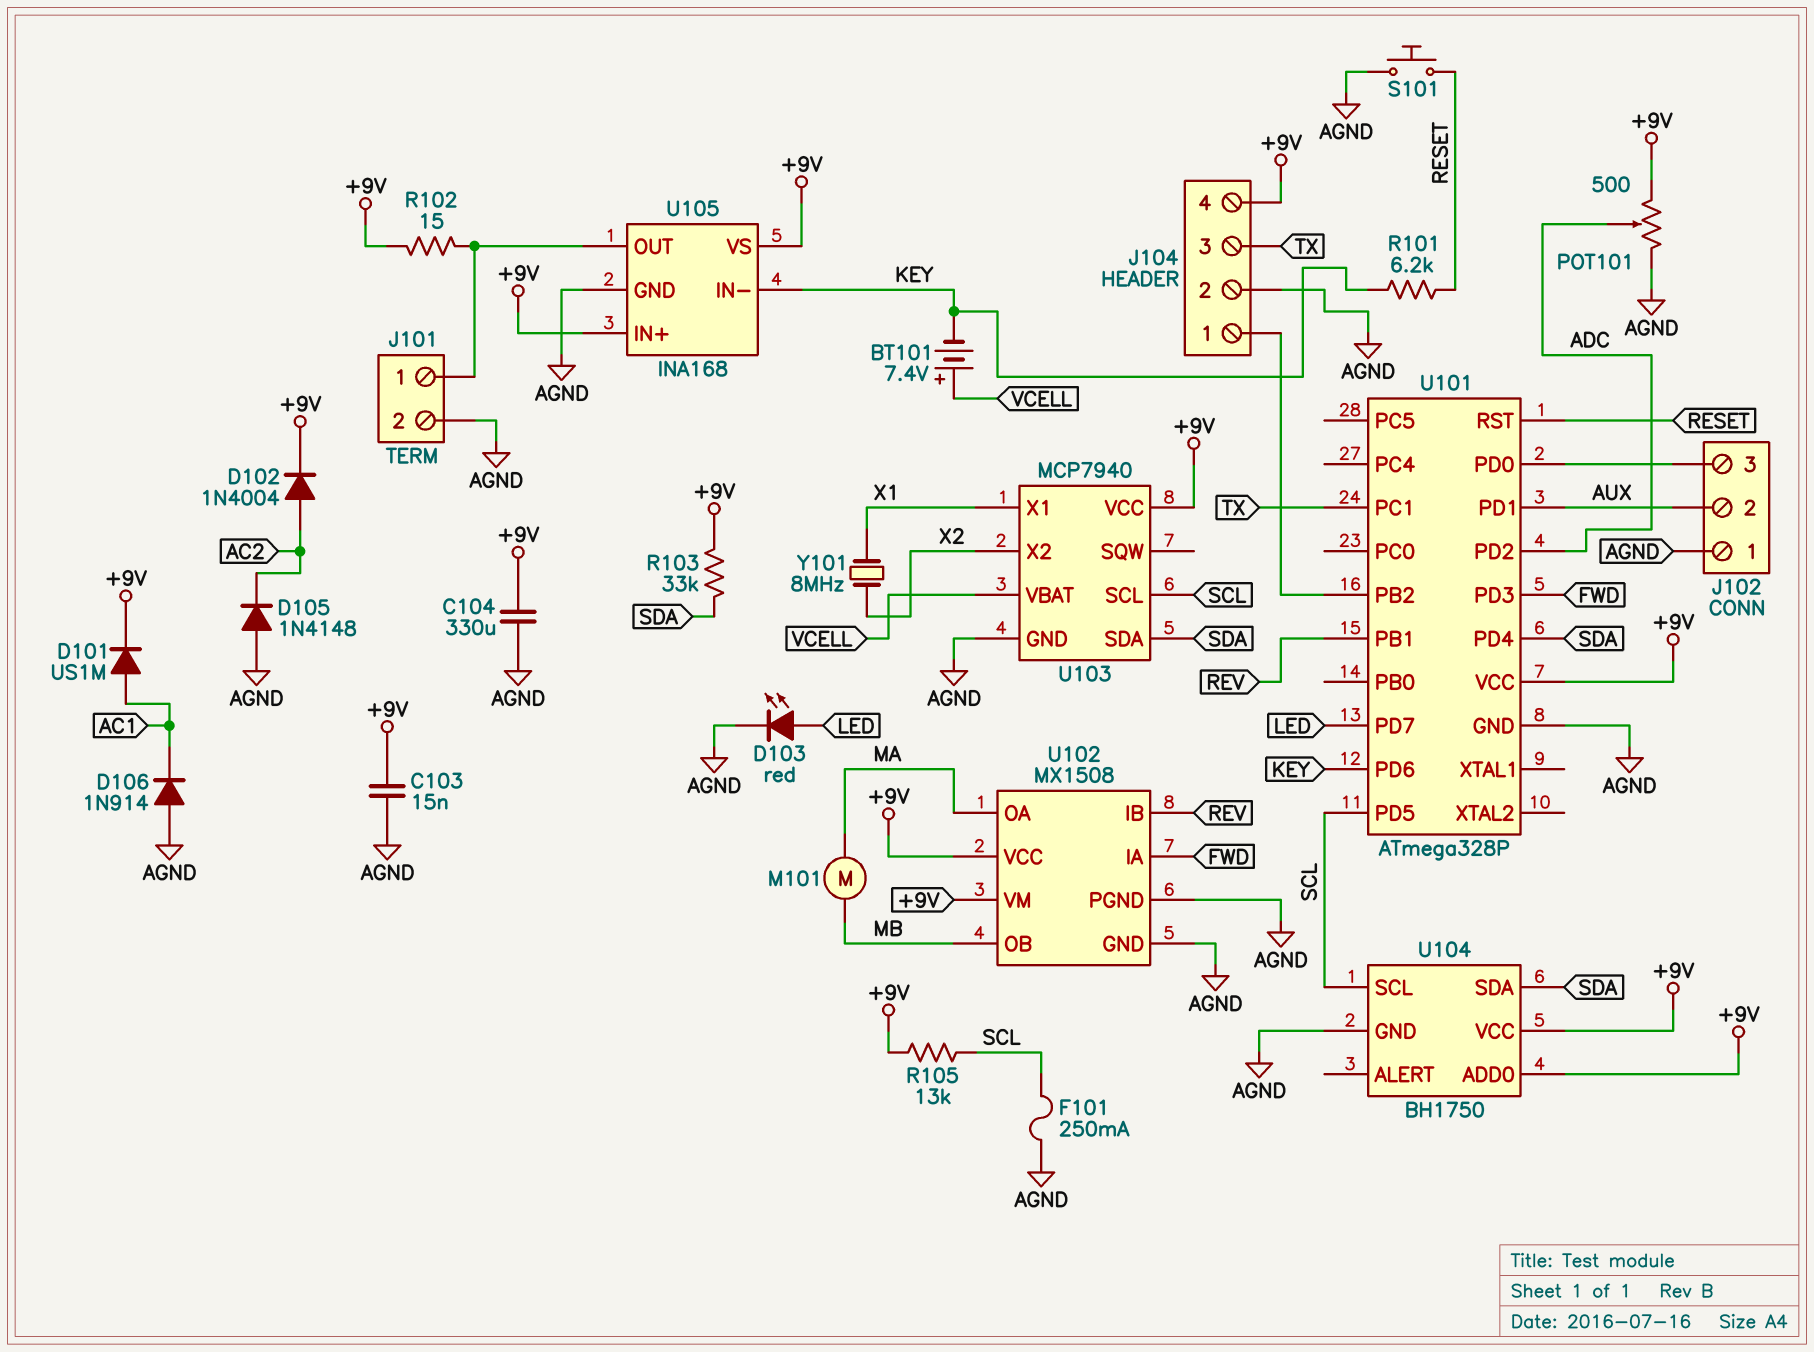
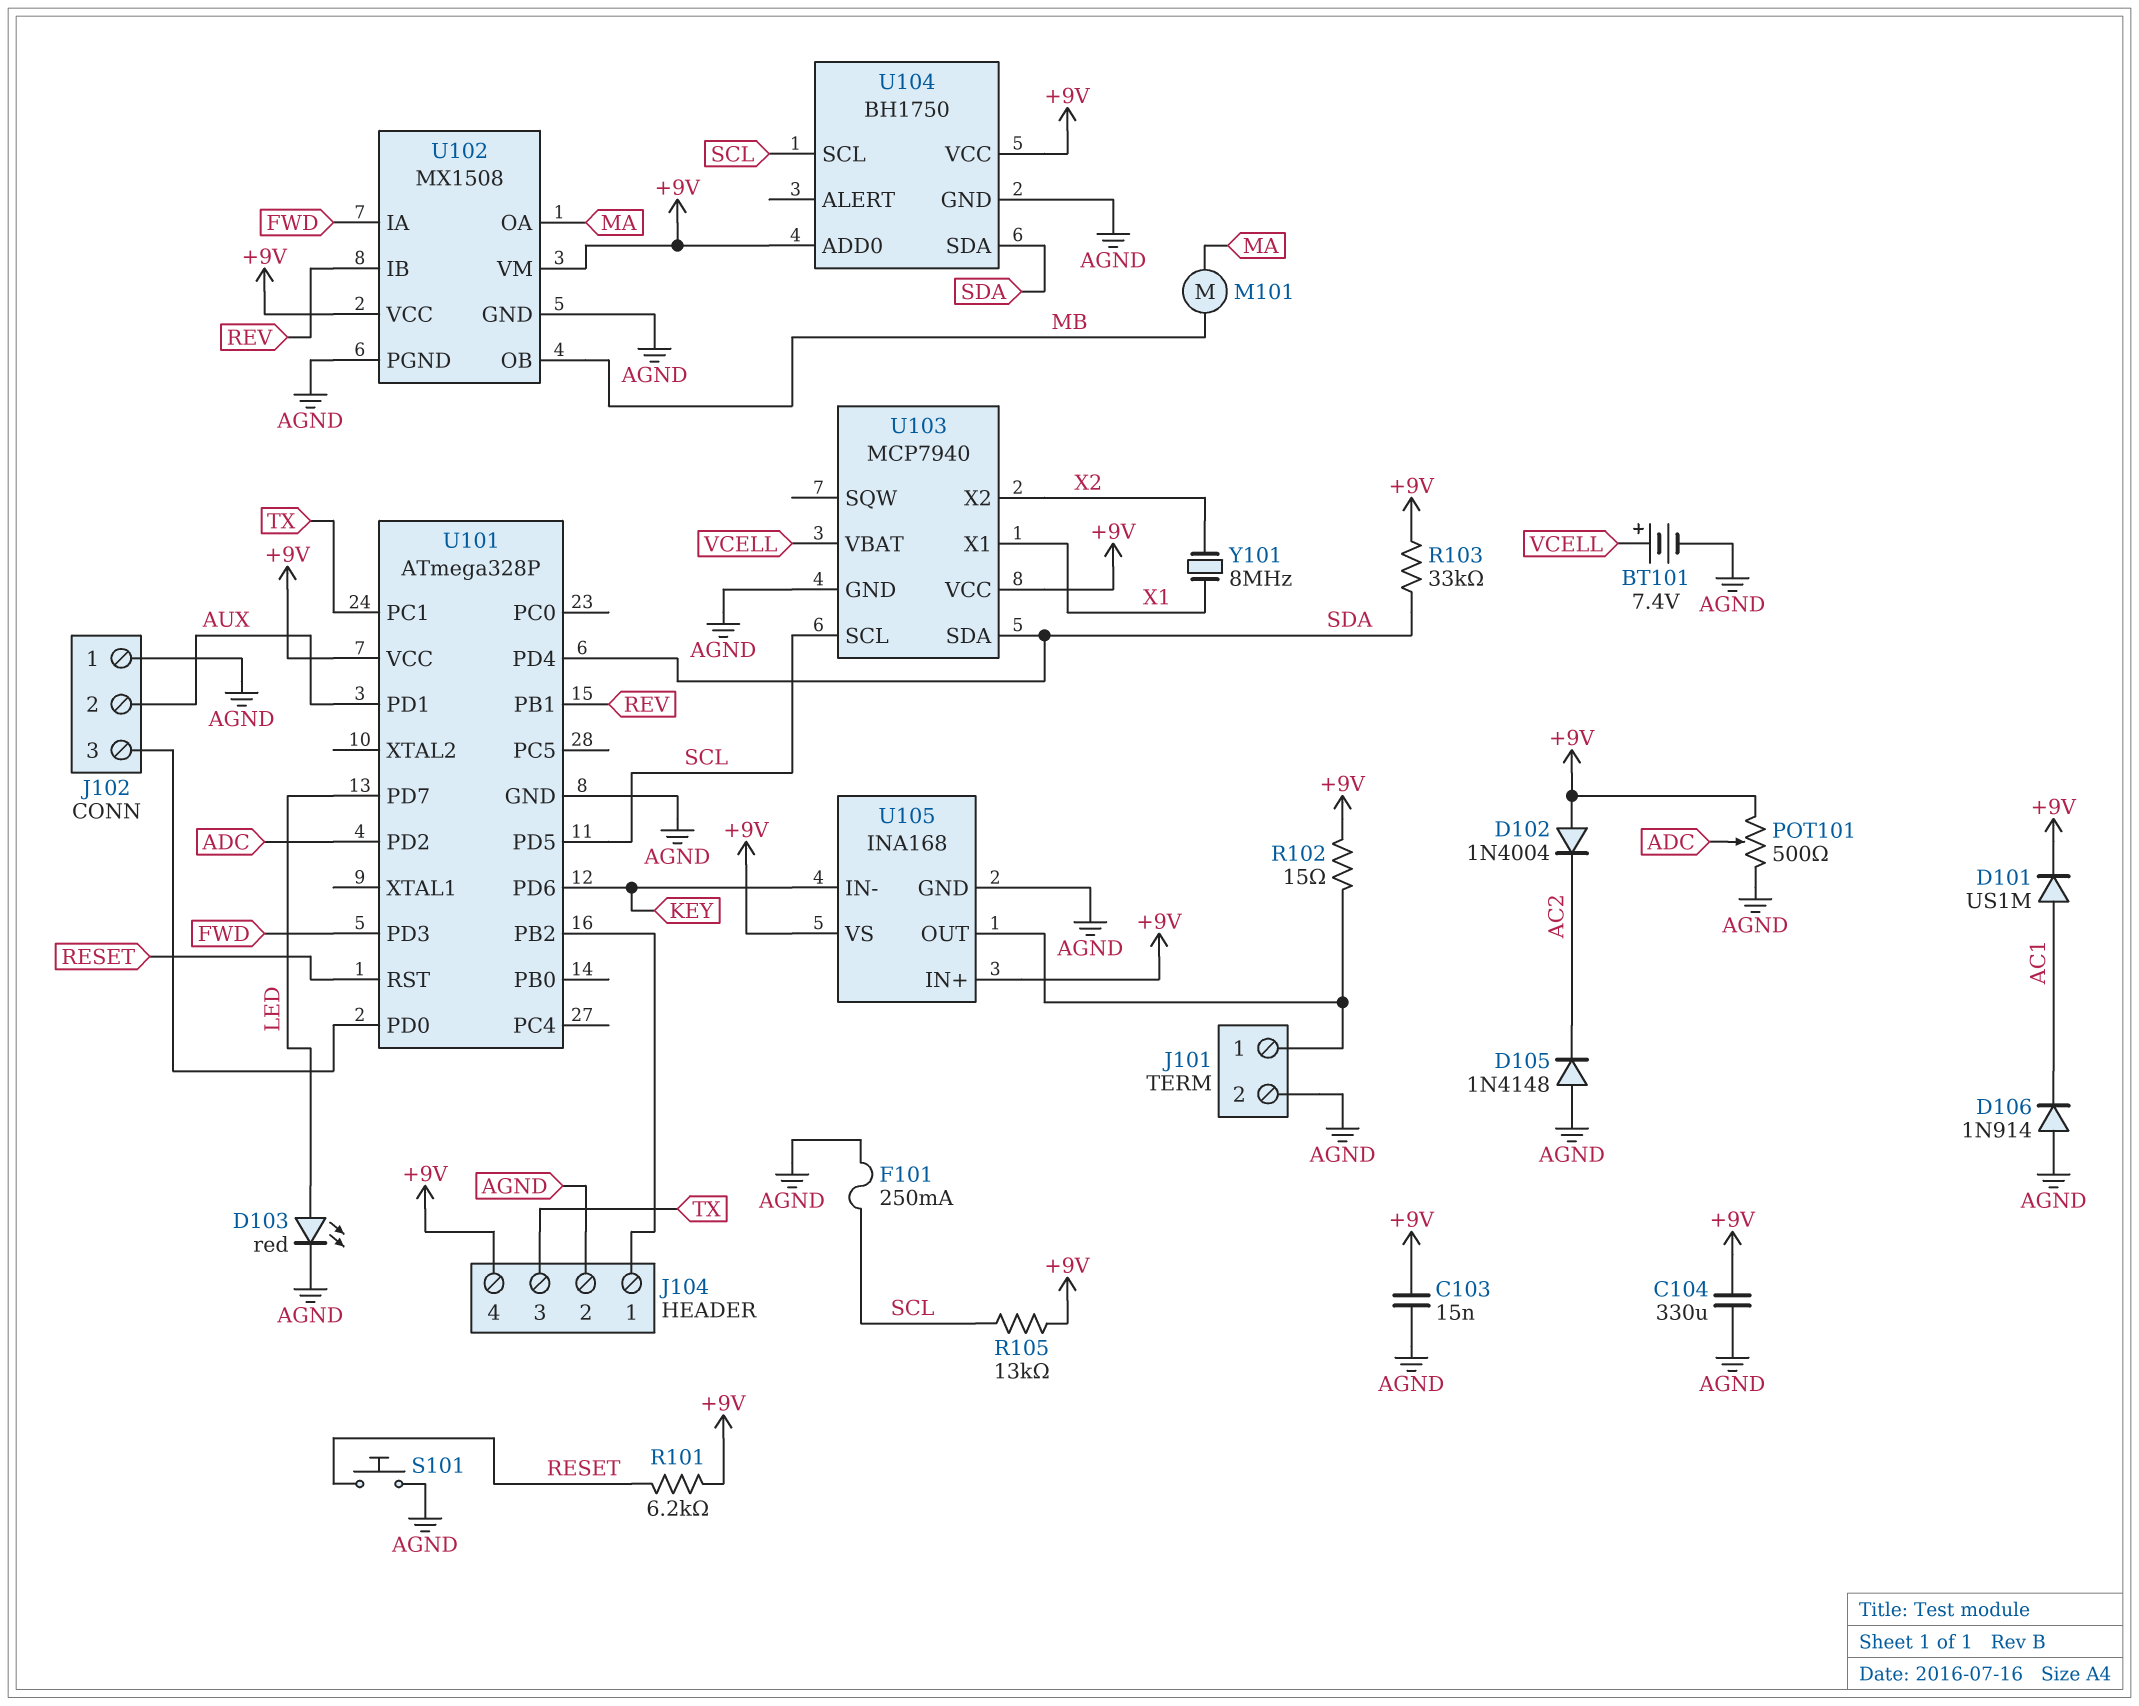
BT101: 7.4V (plus VCELL, minus KEY) -> 7.4V (plus VCELL, minus AGND)
D102: diode 1N4004 (A AC2, K +9V) -> diode 1N4004 (A +9V, K AC2)
R101: 6.2k (KEY, RESET) -> 6.2k (+9V, RESET)

